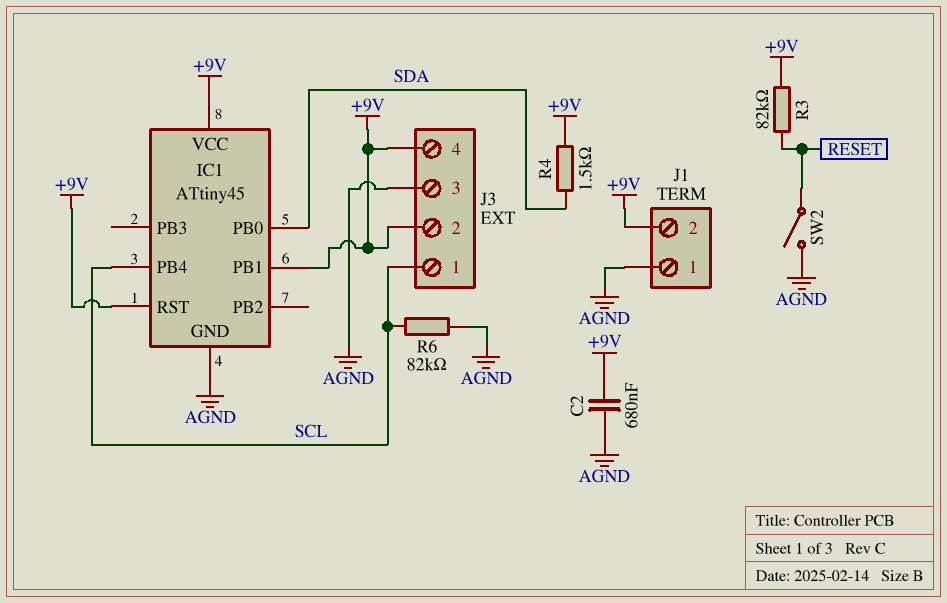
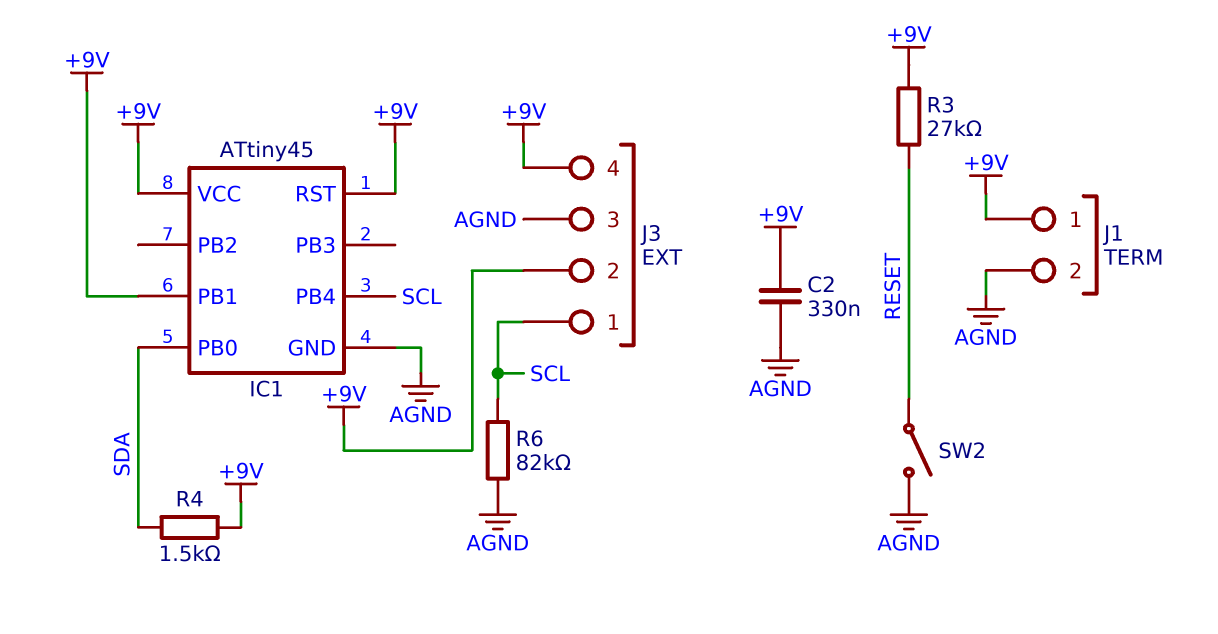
C2: 680nF (+9V, AGND) -> 330nF (+9V, AGND)
J1 pin 1: AGND -> +9V
J1 pin 2: +9V -> AGND
R3: 82k (+9V, RESET) -> 27k (+9V, RESET)

